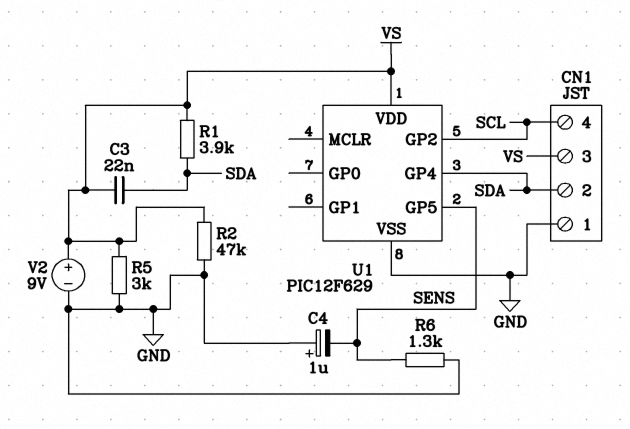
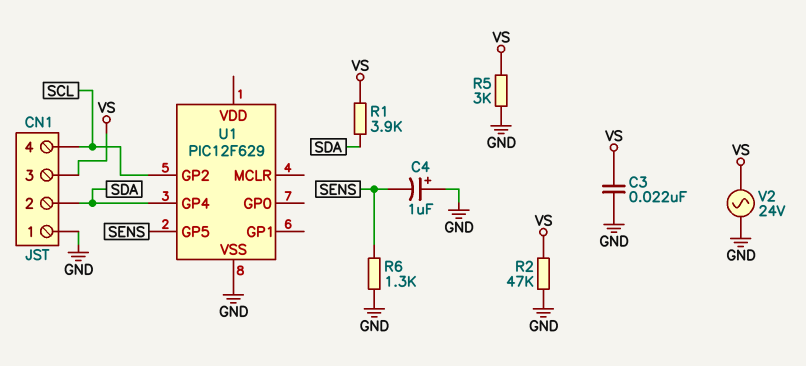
C3: 22nF (SDA, VS) -> 22nF (GND, VS)
U1 pin VDD: VS -> none
V2: 9V (plus VS, minus GND) -> AC 24V (GND, VS)

